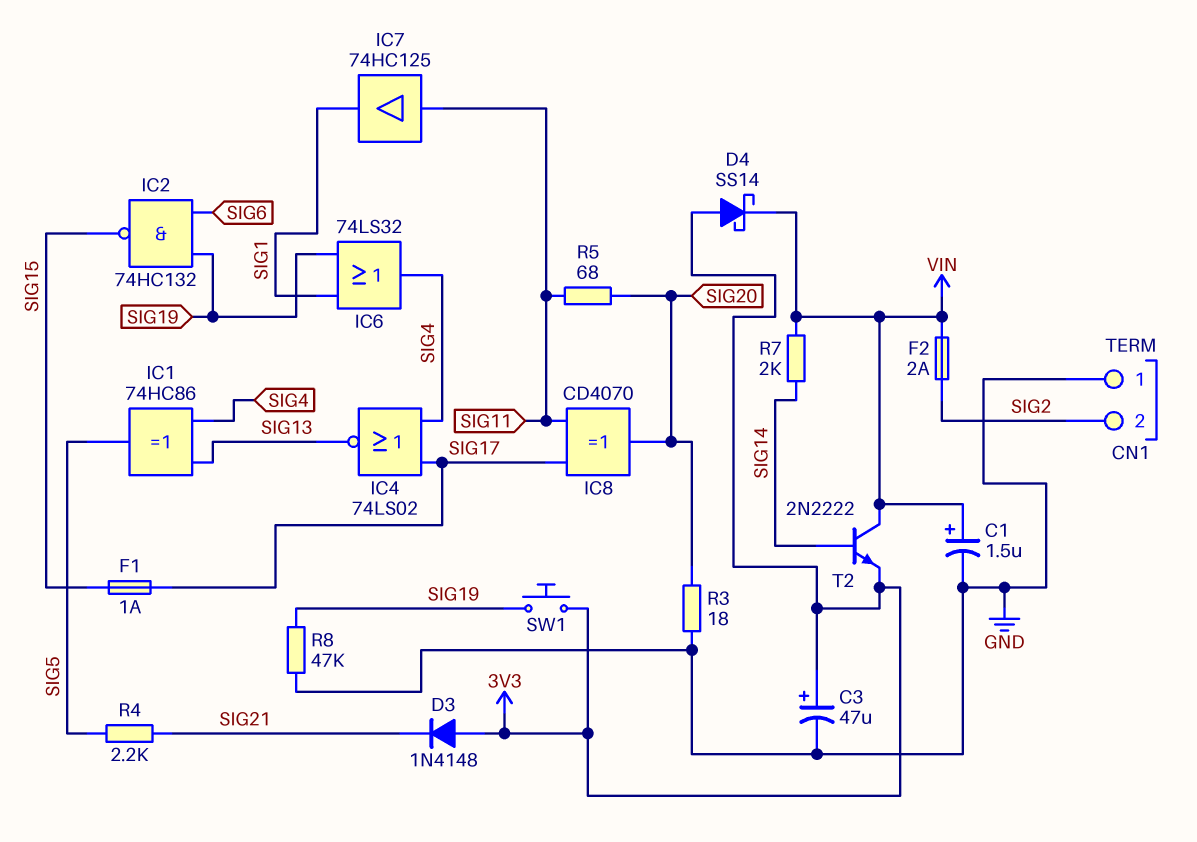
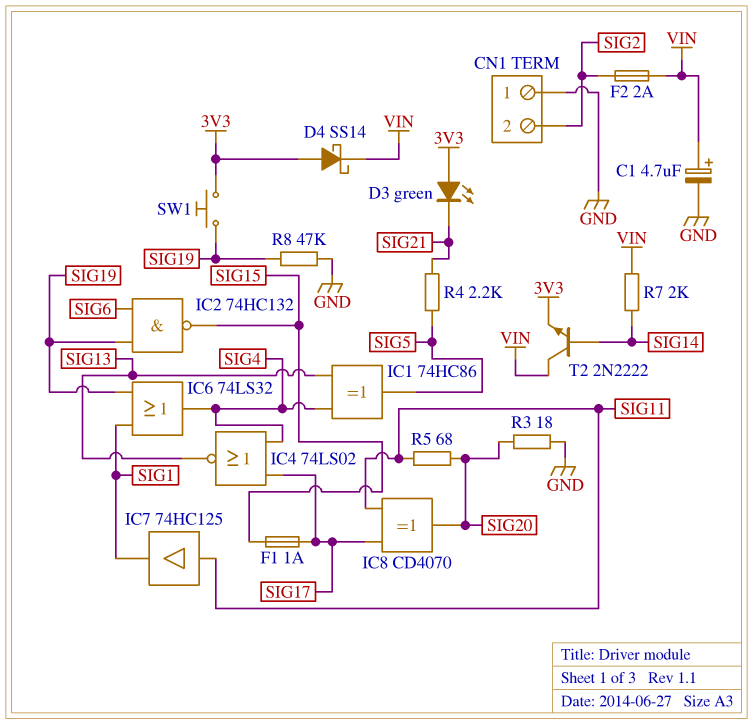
C1: 1.5uF (plus VIN, minus GND) -> 4.7uF (plus VIN, minus GND)
C3: 47uF (plus 3V3, minus GND) -> none
D3: diode 1N4148 (A 3V3, K SIG21) -> LED green (A 3V3, K SIG21)

